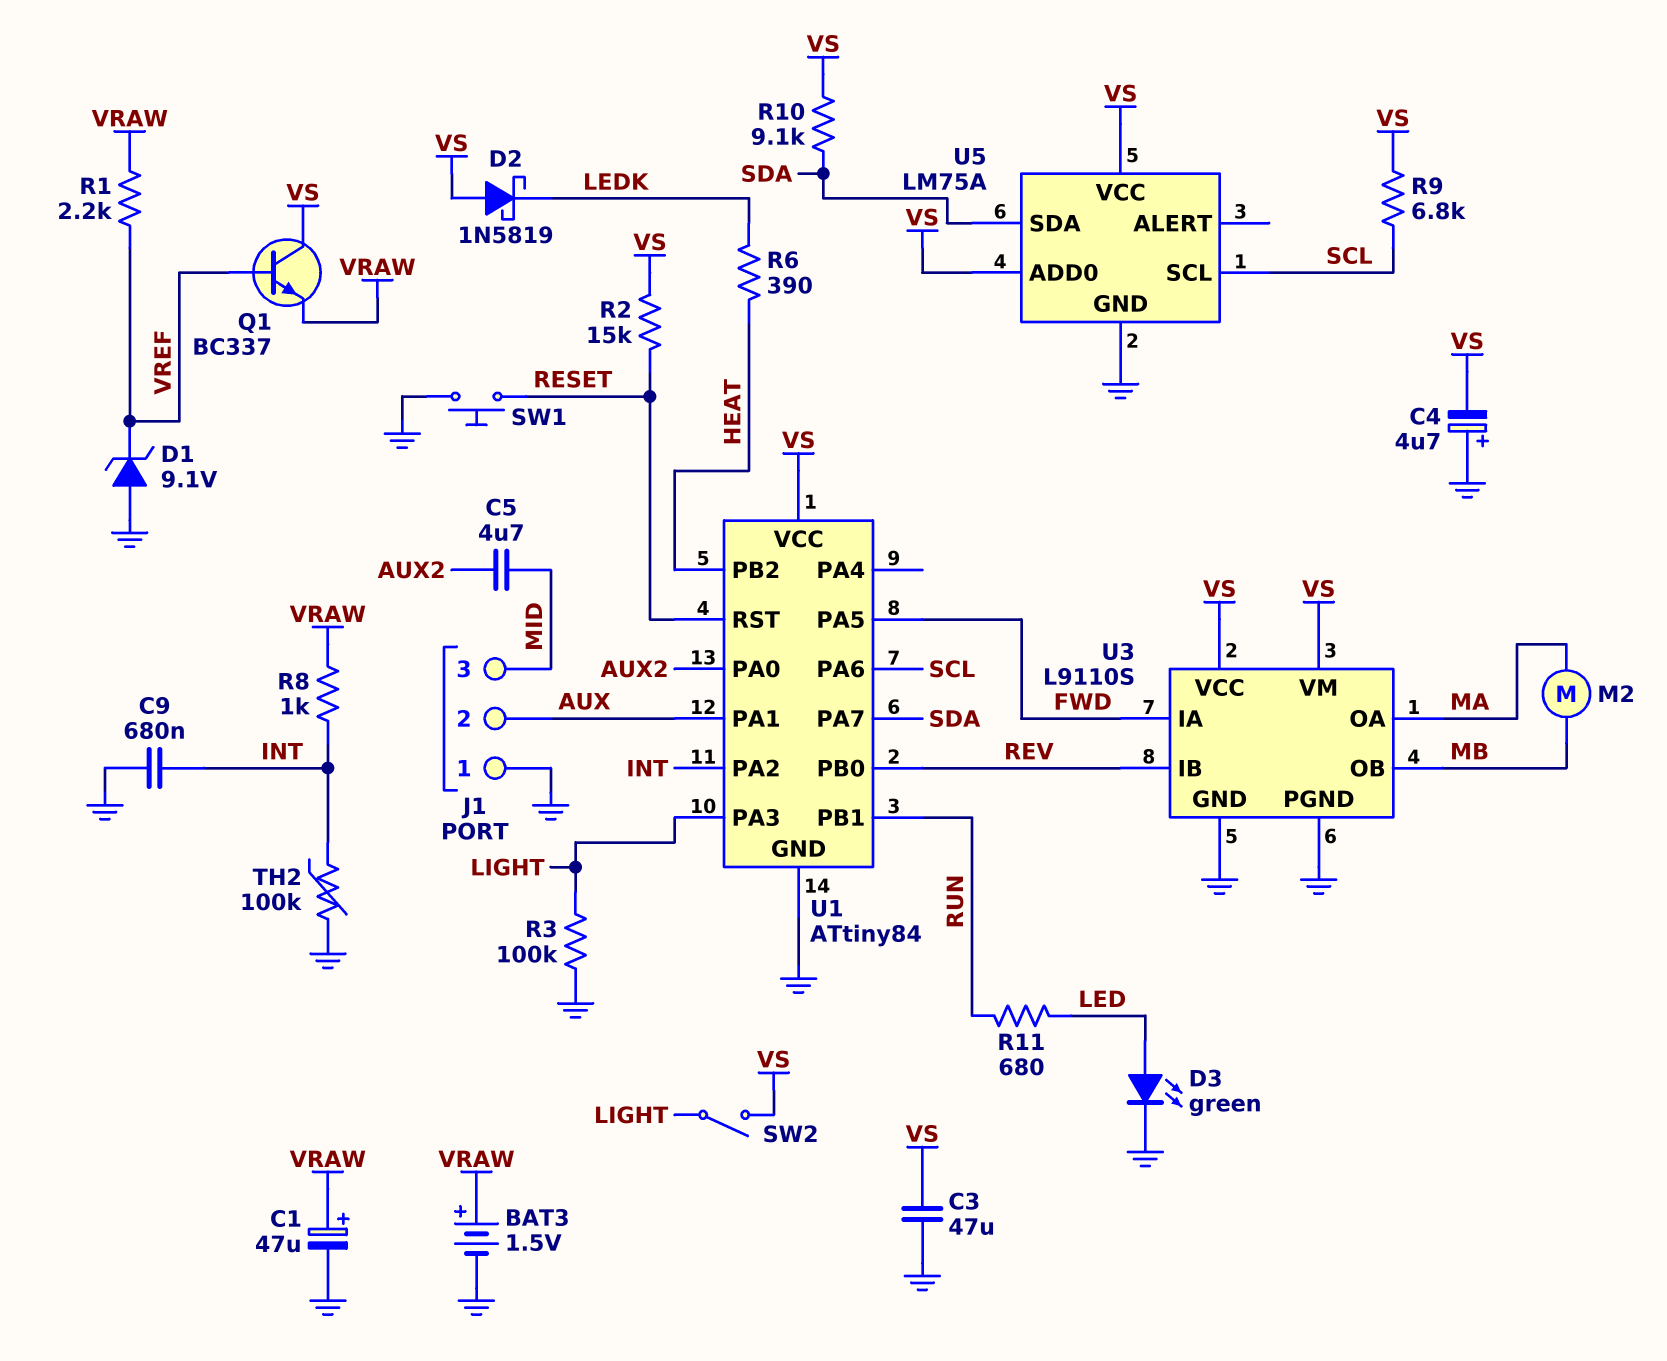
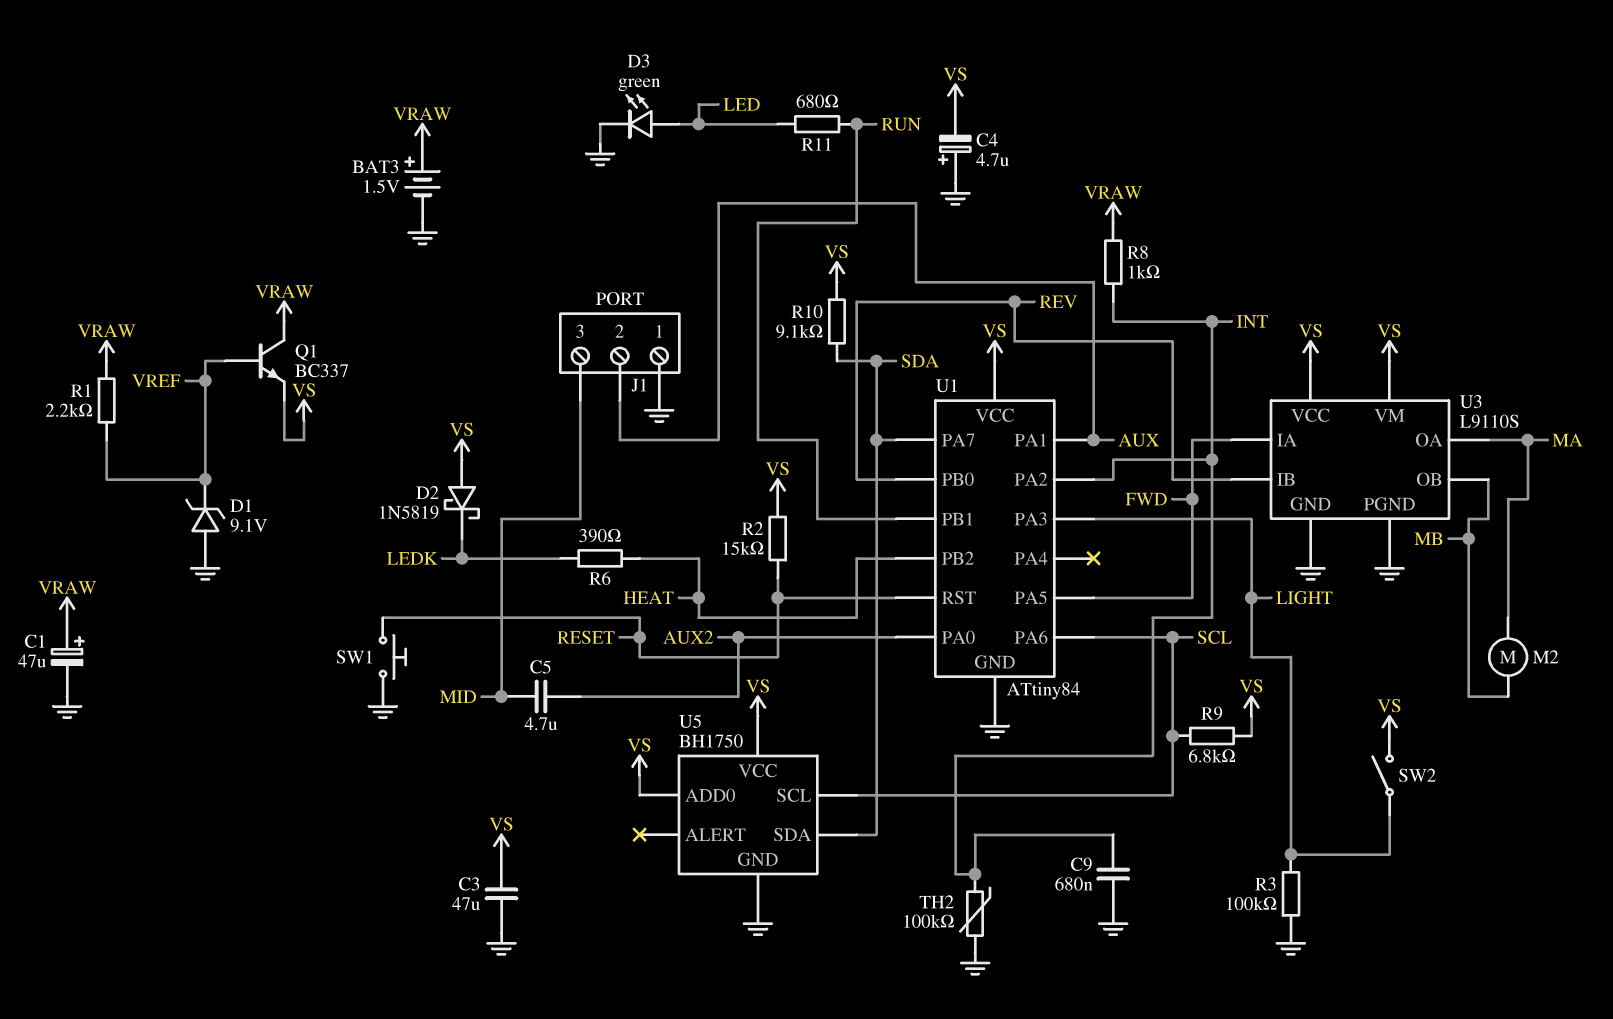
Q1: NPN BC337 (B VREF, C VS, E VRAW) -> NPN BC337 (B VREF, C VRAW, E VS)
U5: LM75A -> BH1750

